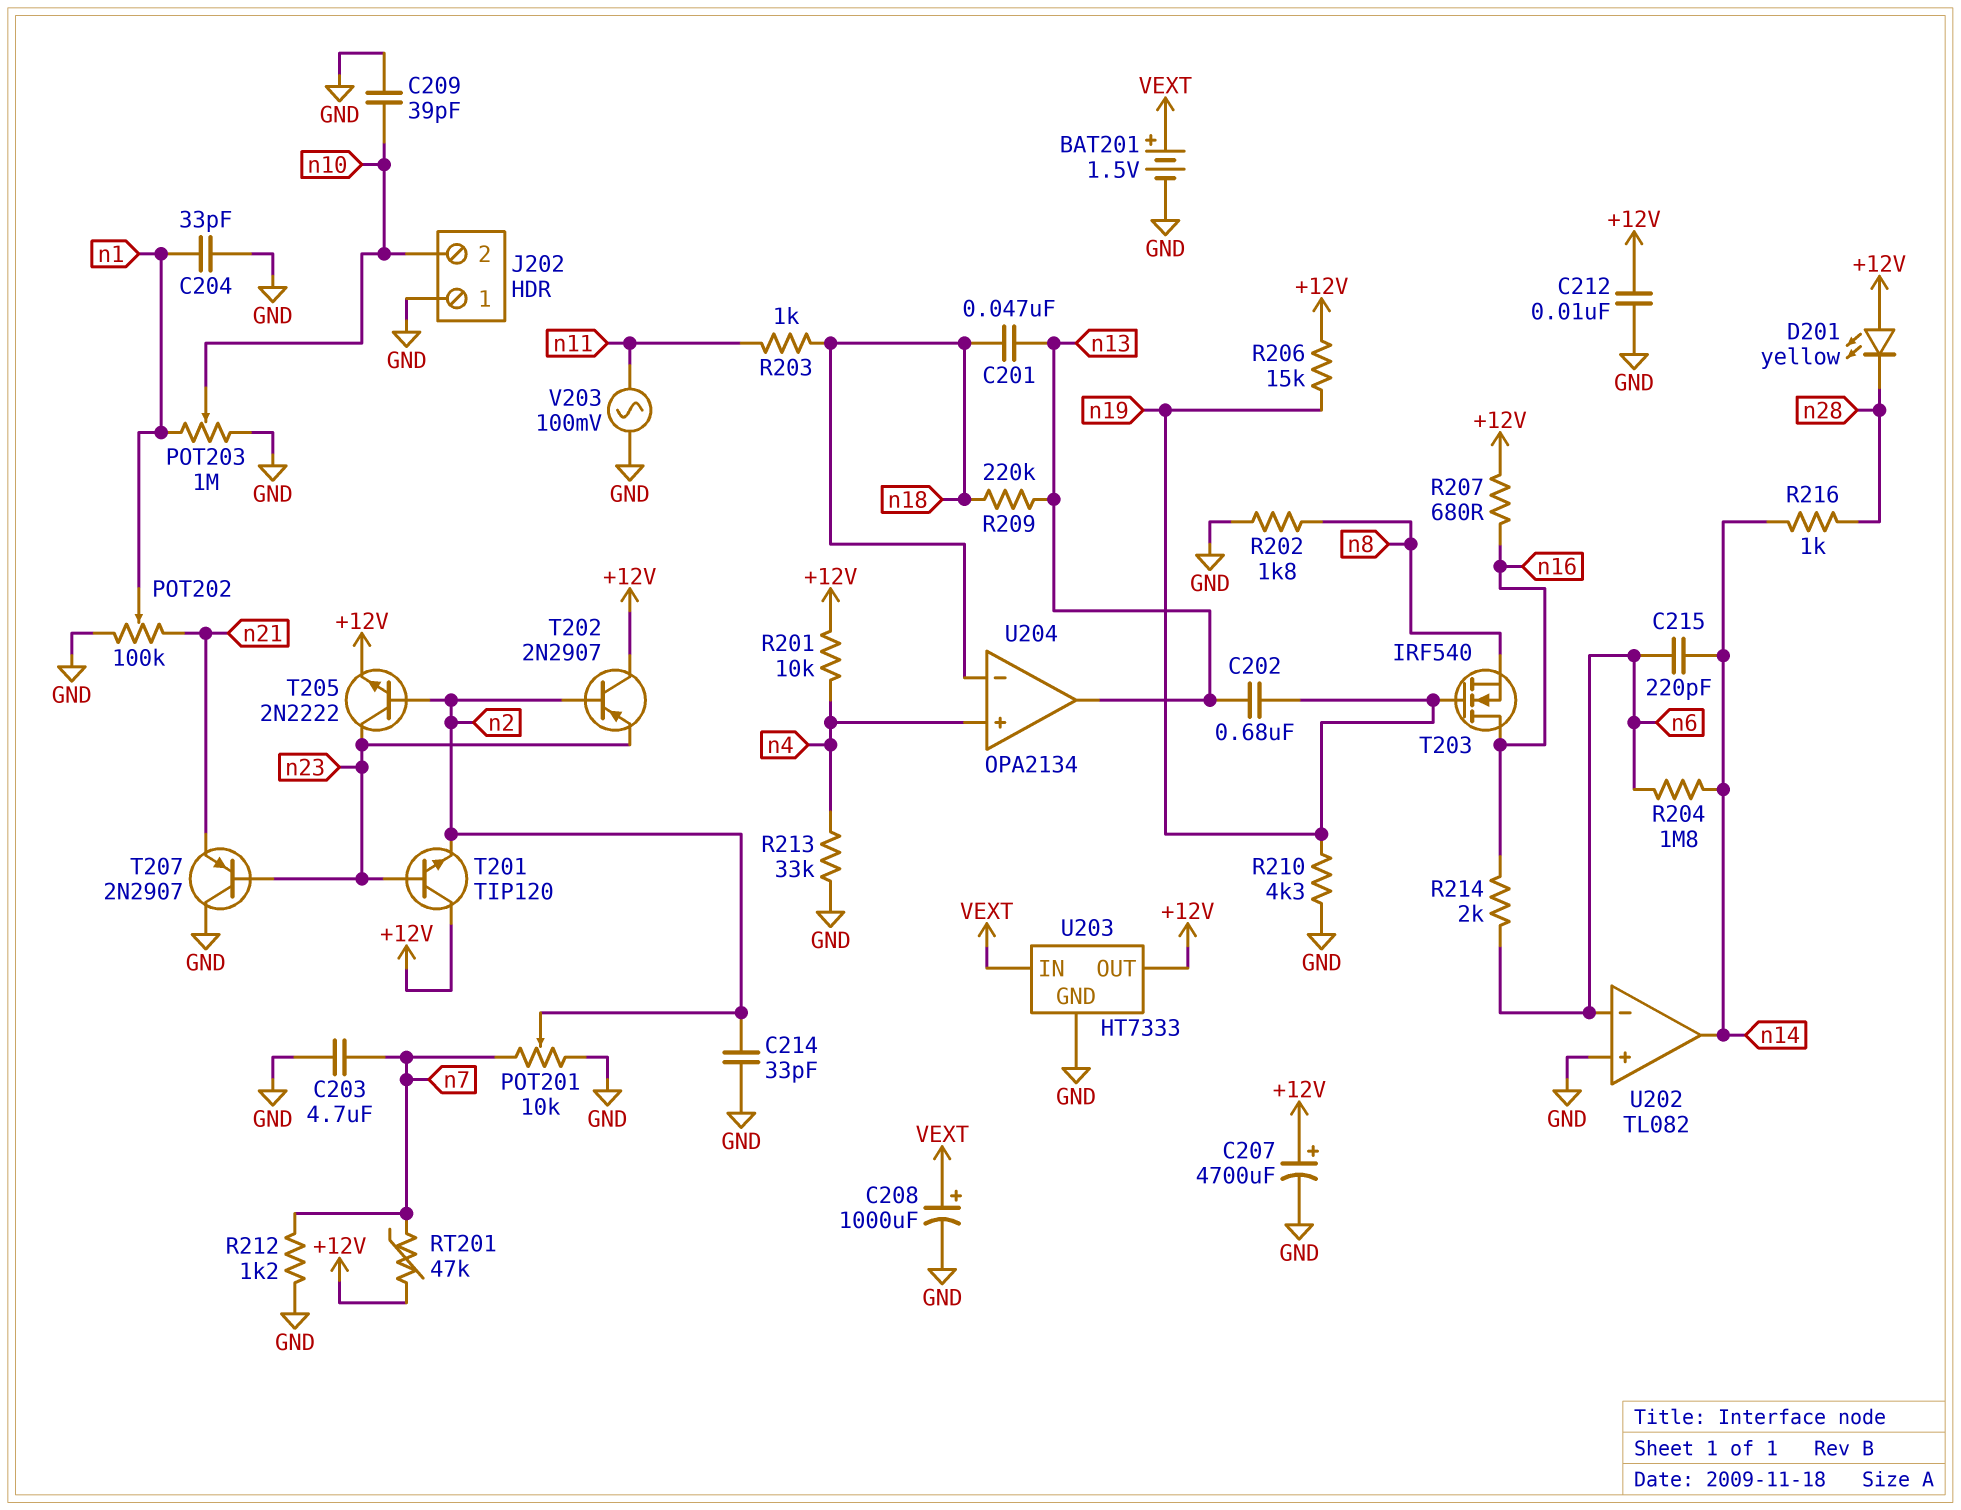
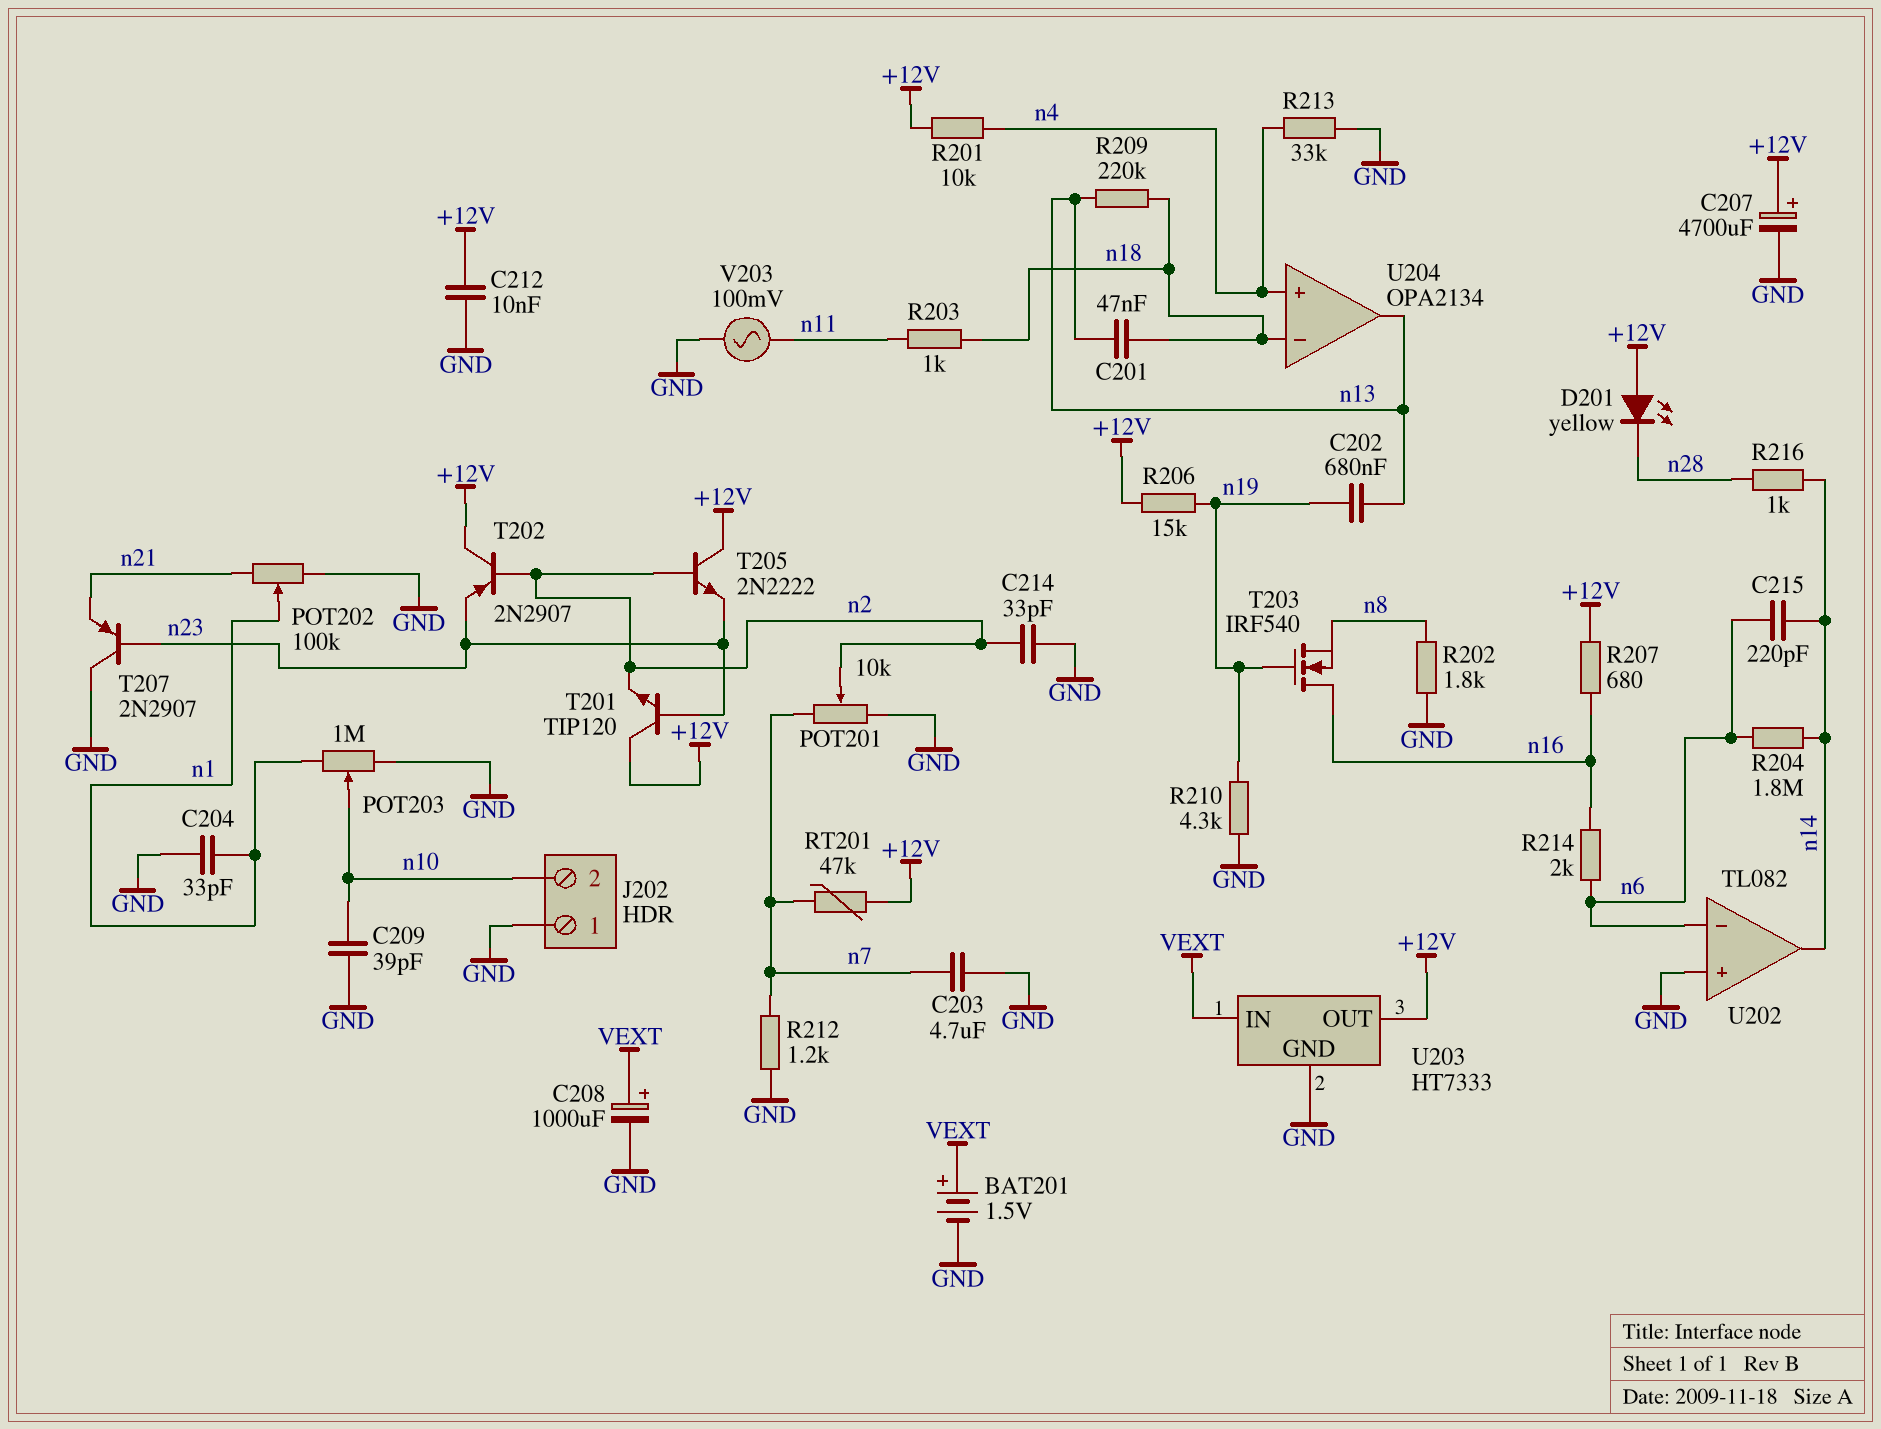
T205: NPN 2N2222 (B n2, C n23, E +12V) -> NPN 2N2222 (B n2, C +12V, E n23)

